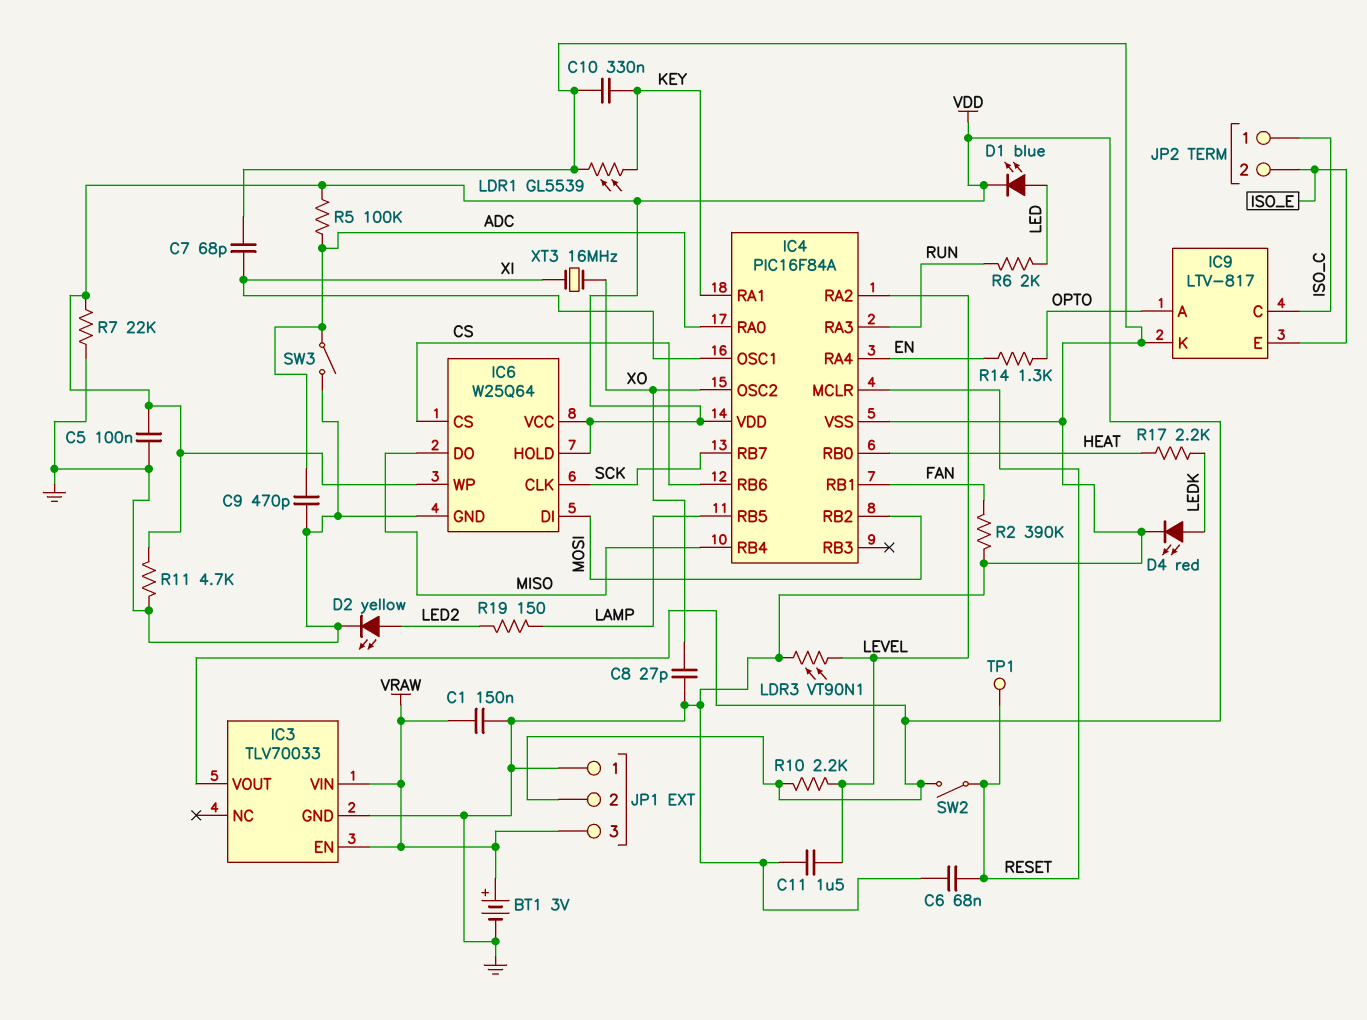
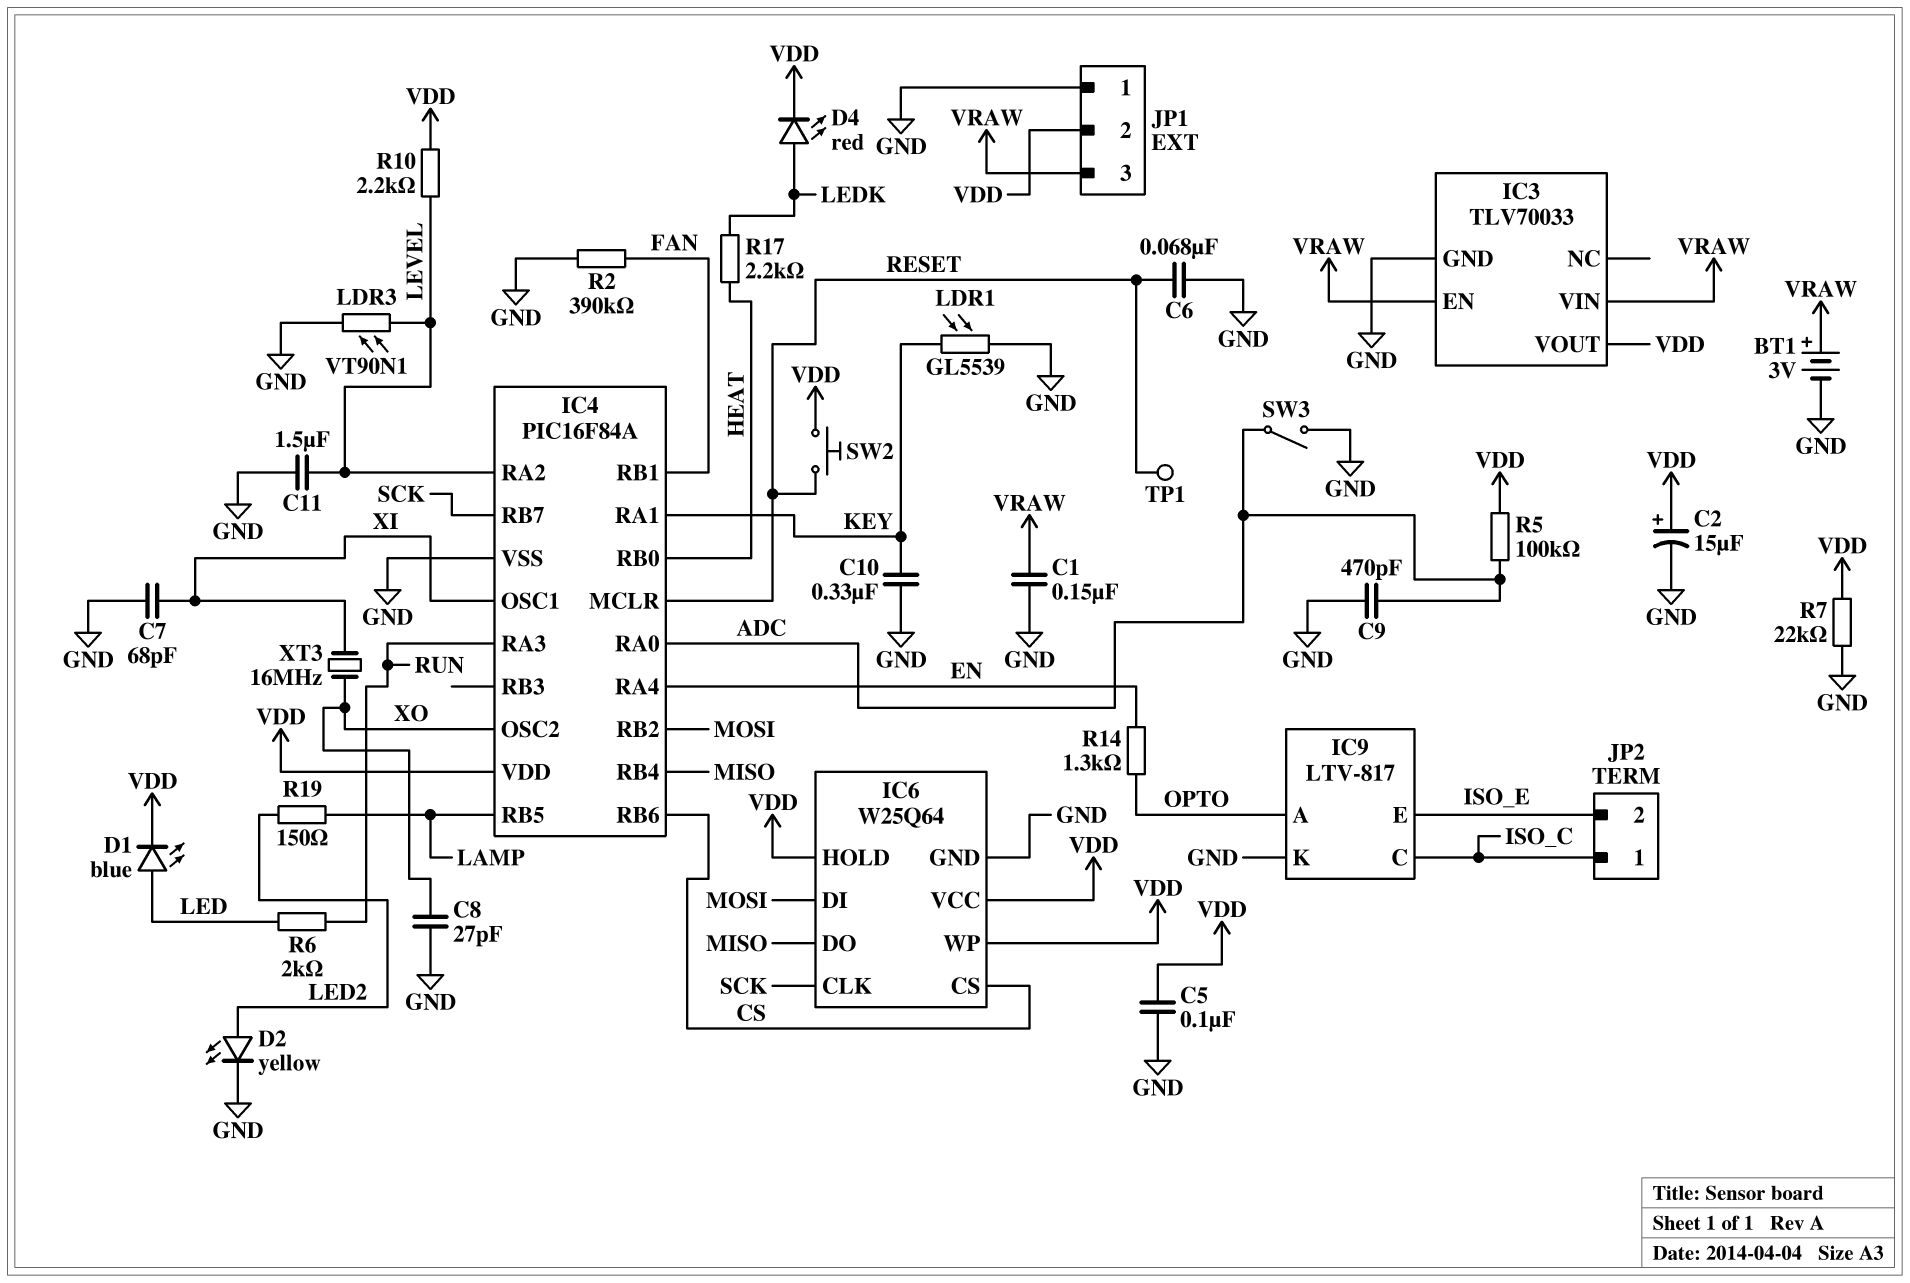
C2: none -> 15uF (plus VDD, minus GND)
D4: LED red (A LEDK, K GND) -> LED red (A LEDK, K VDD)
R11: 4.7k (GND, VDD) -> none
SW2: switch (RESET, VDD) -> button (RESET, VDD)

